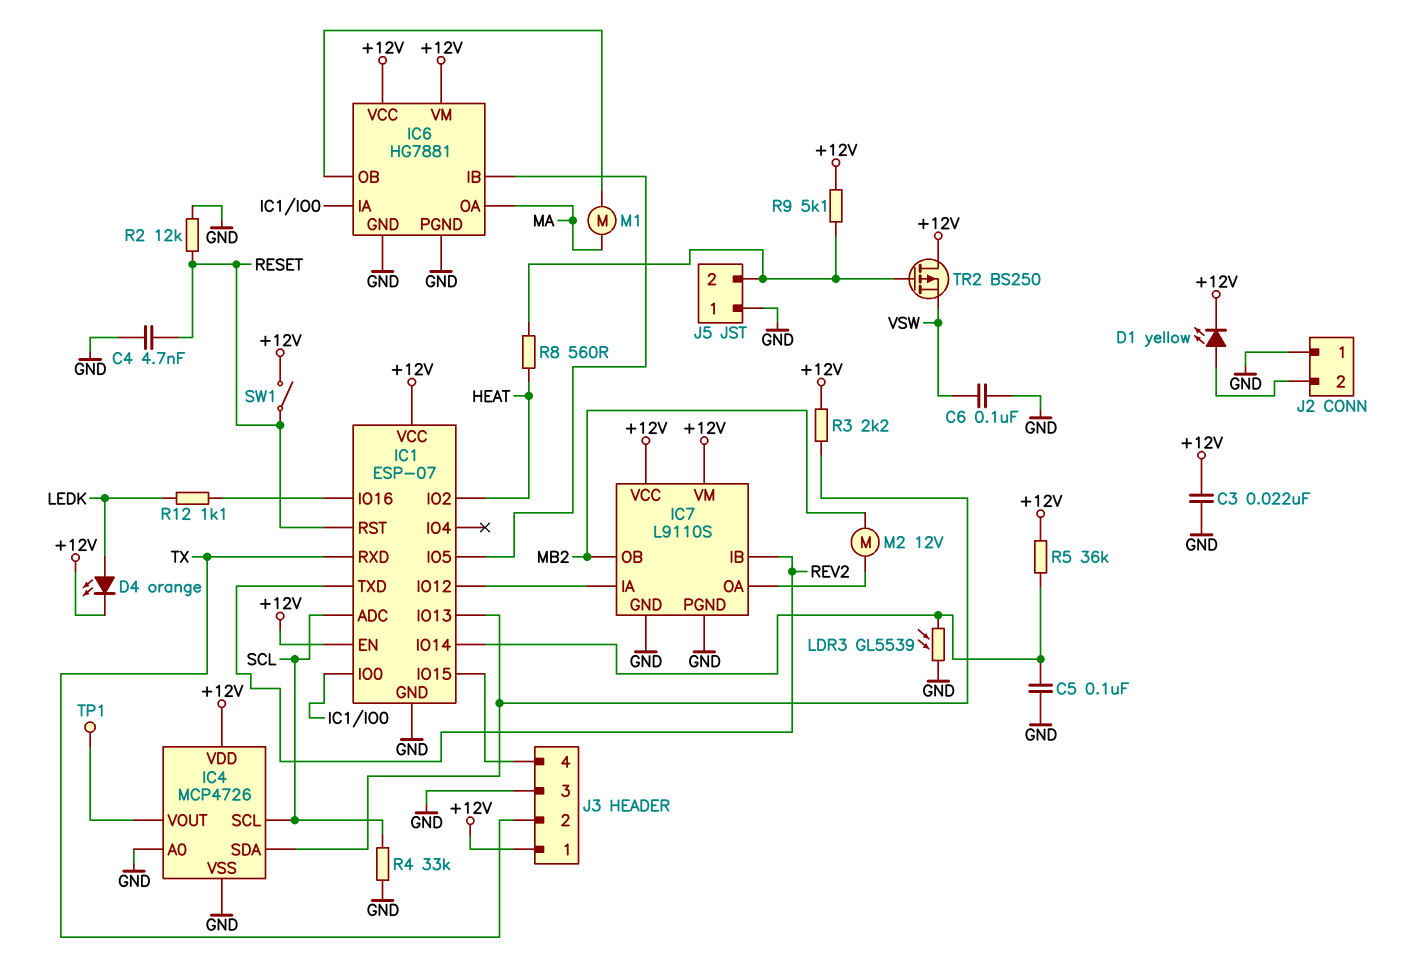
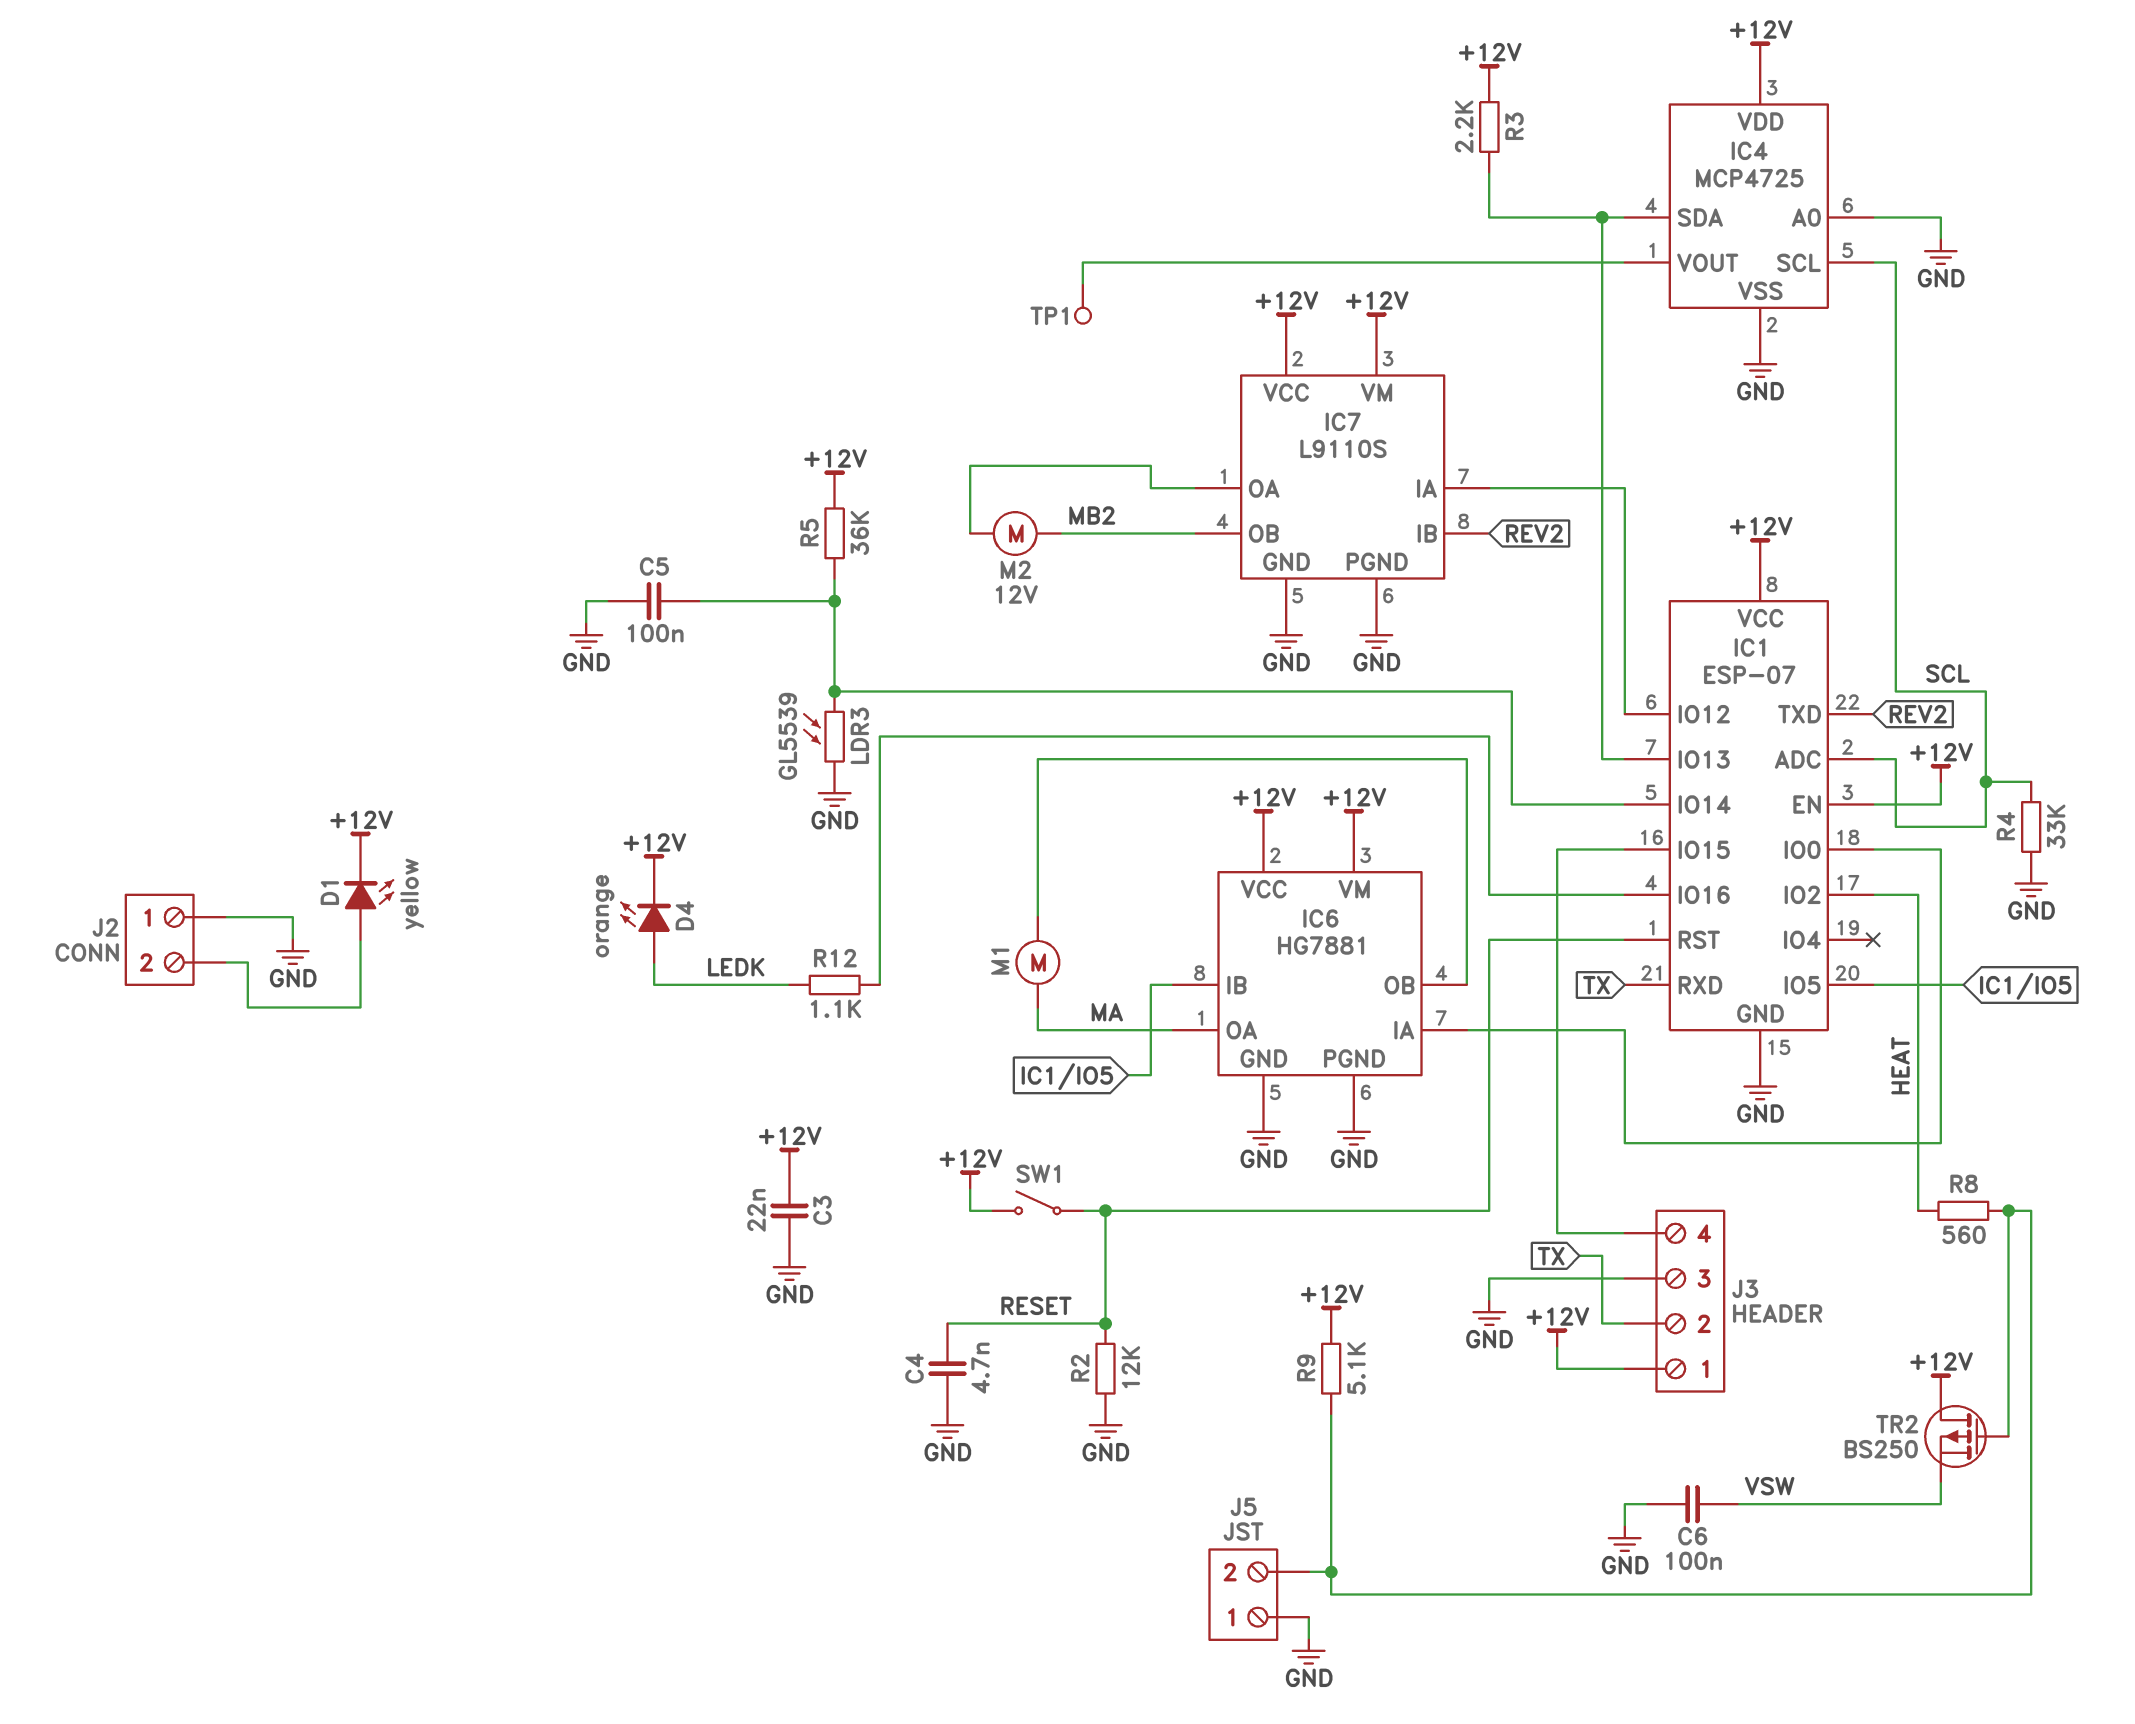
IC4: MCP4726 -> MCP4725

